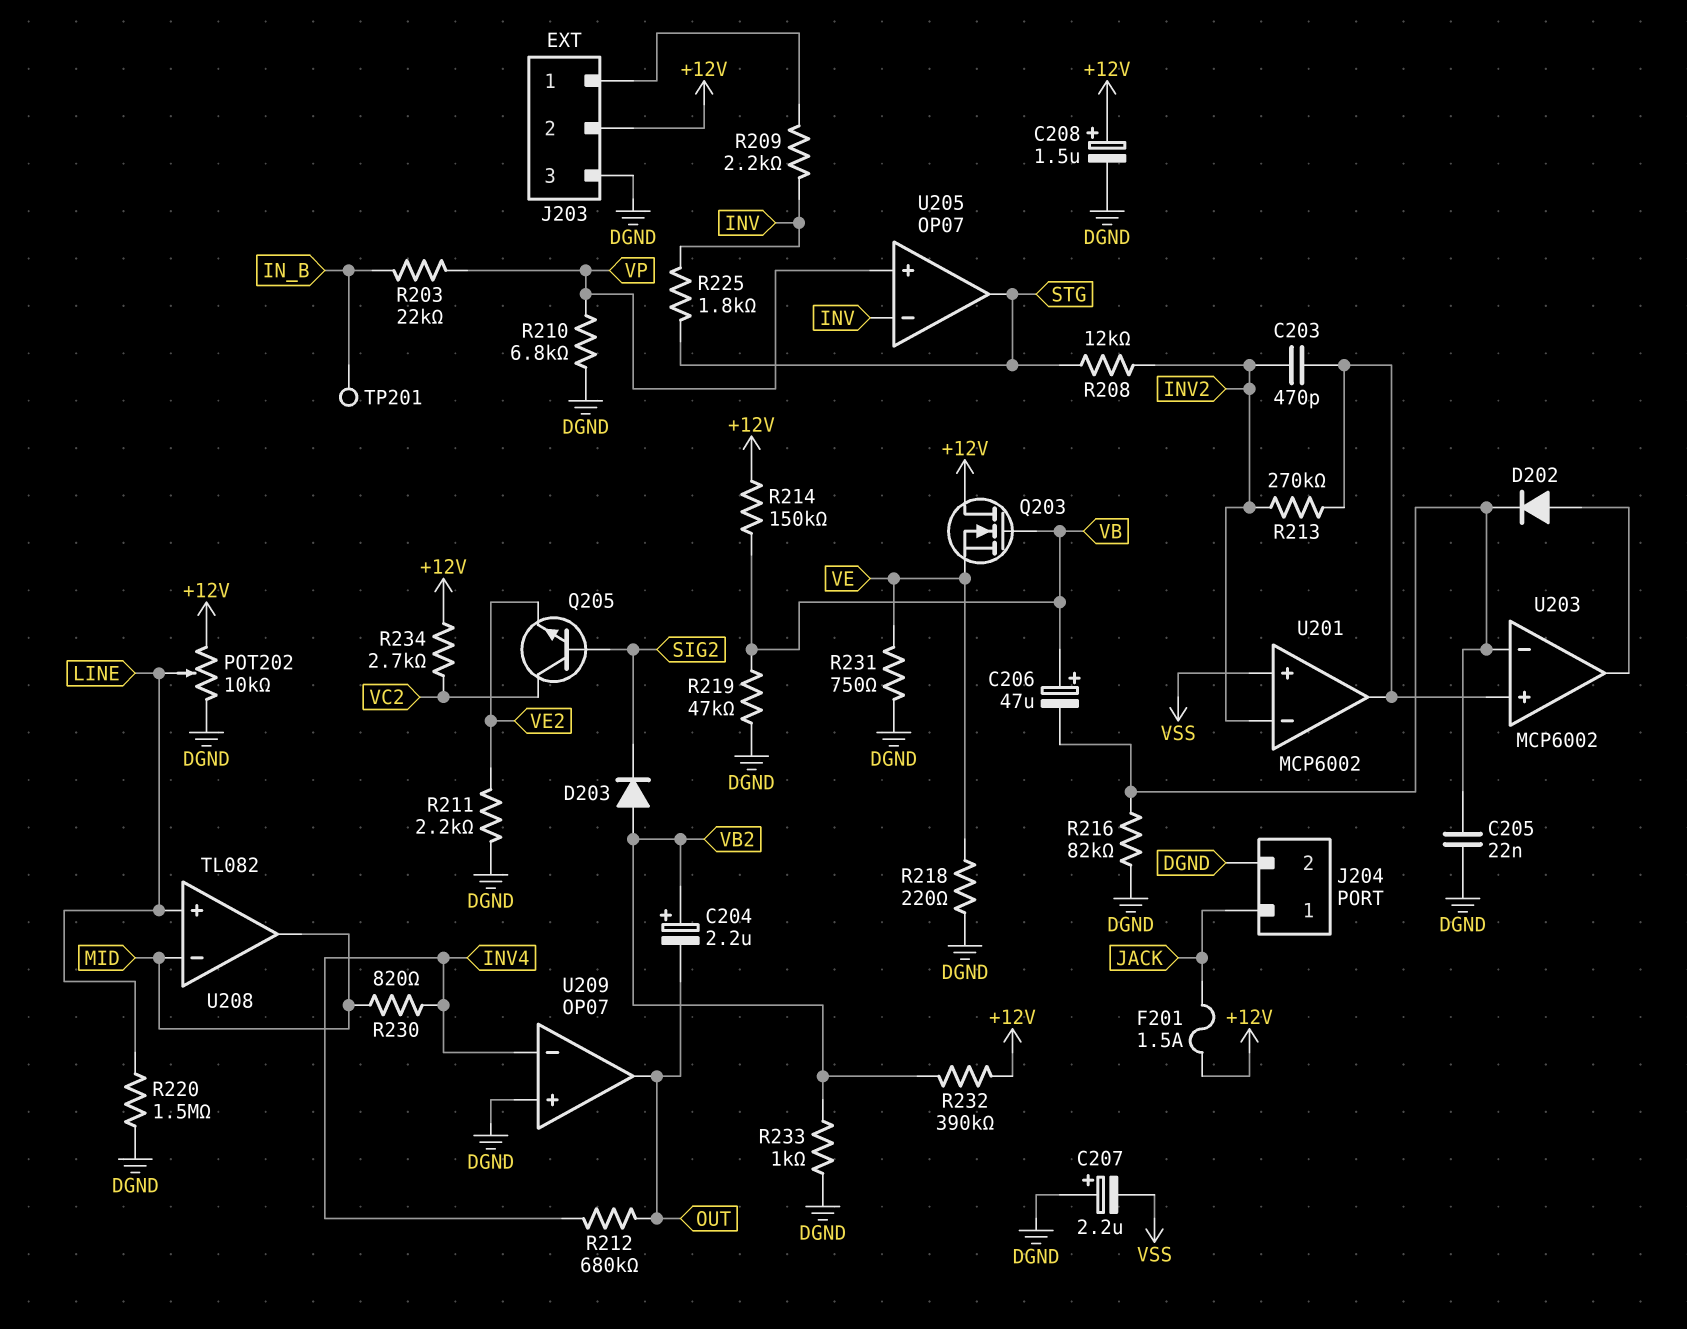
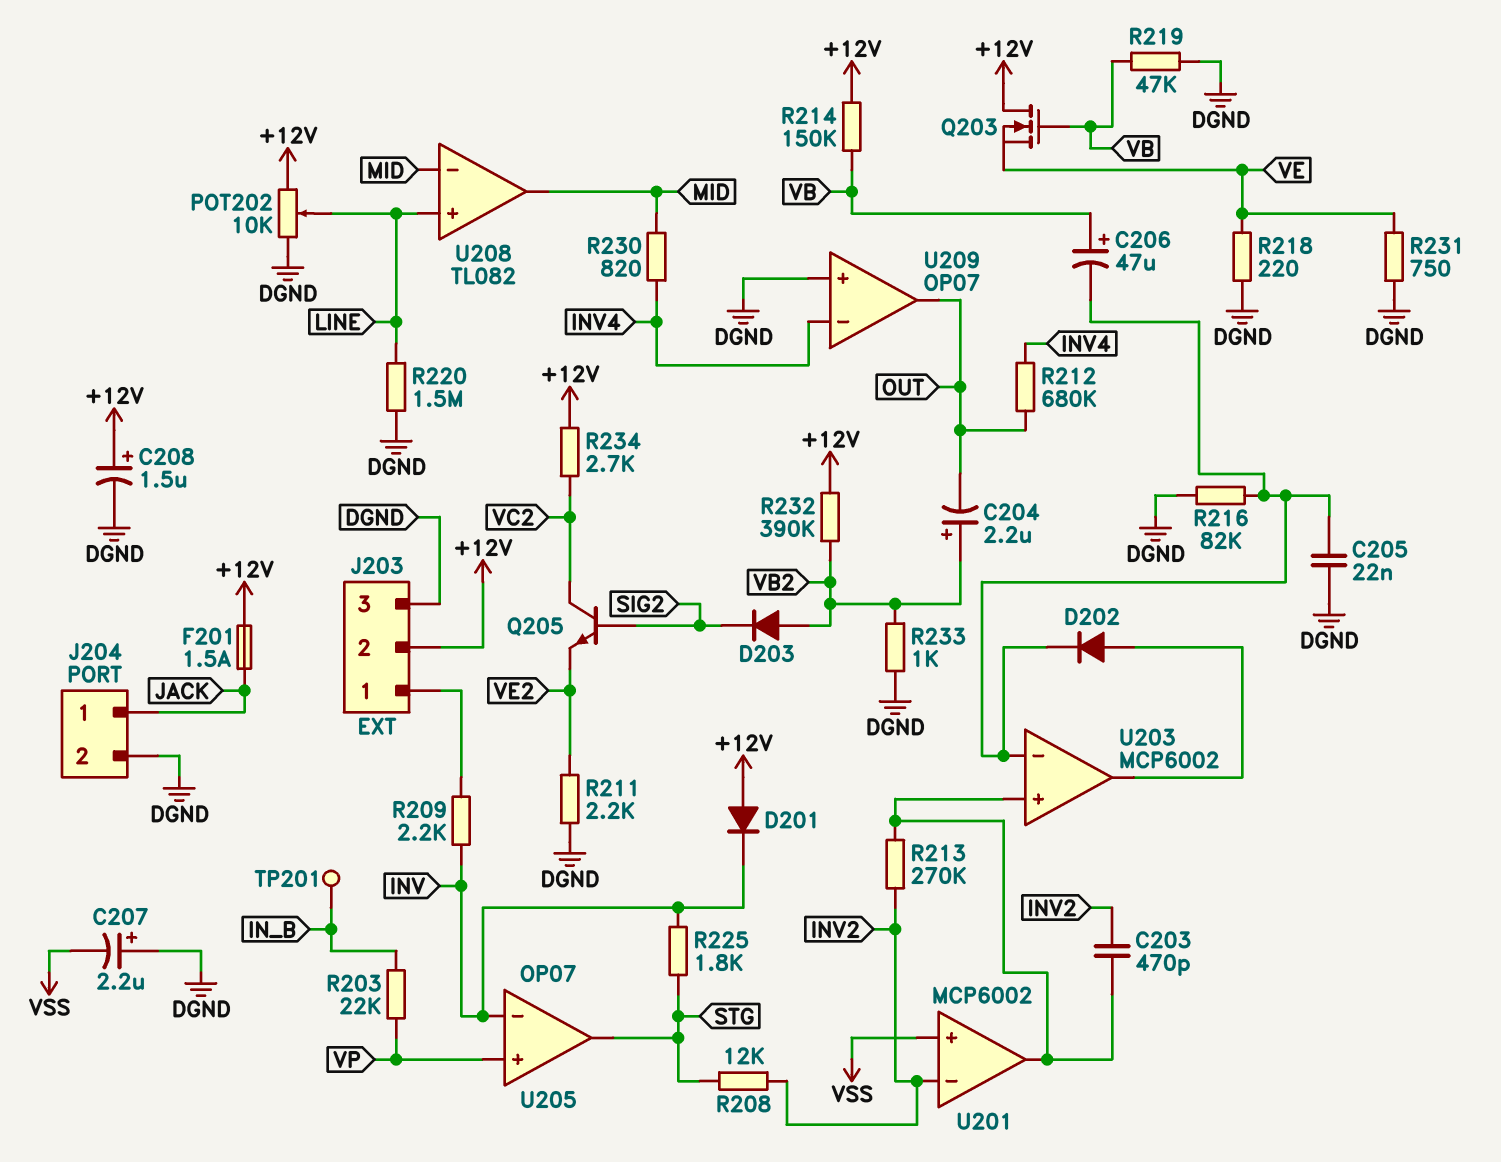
D201: none -> diode (A +12V, K INV)
R210: 6.8k (DGND, VP) -> none

